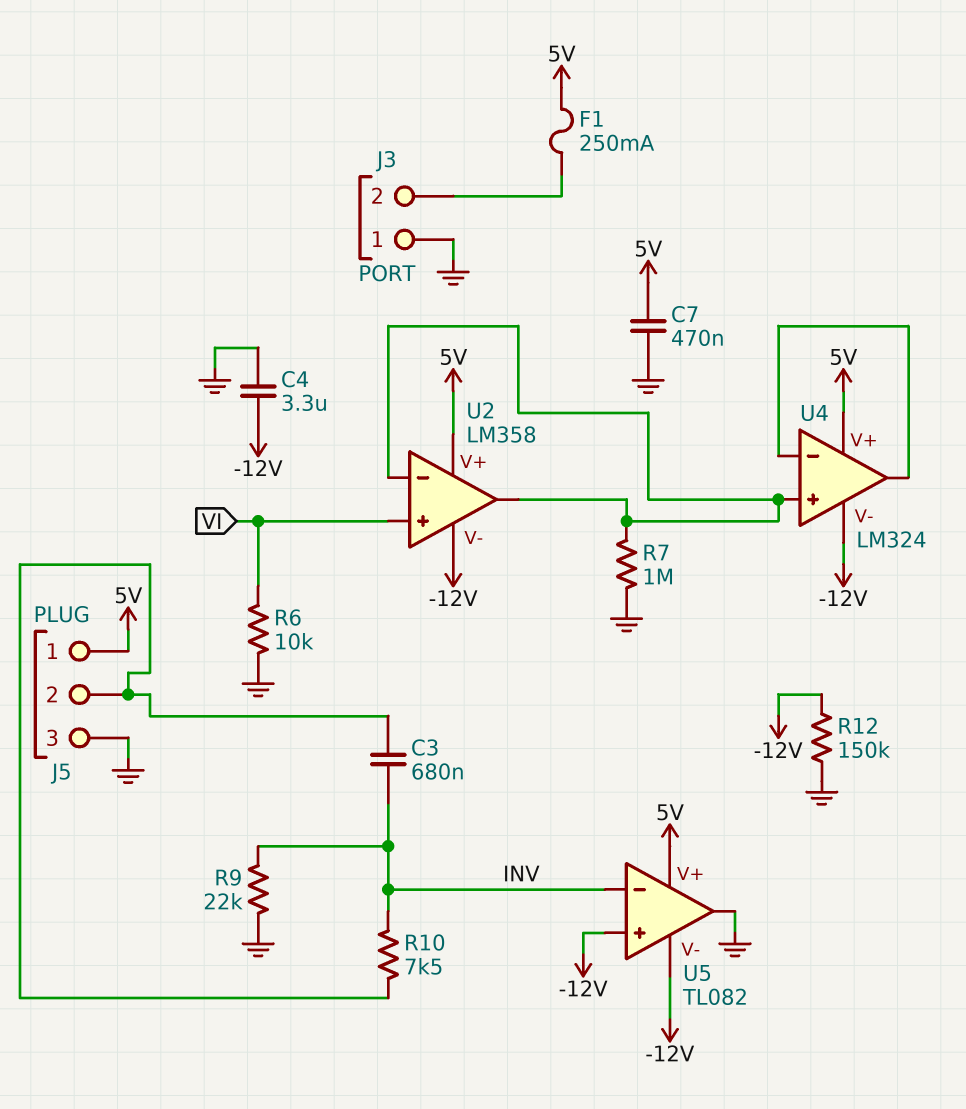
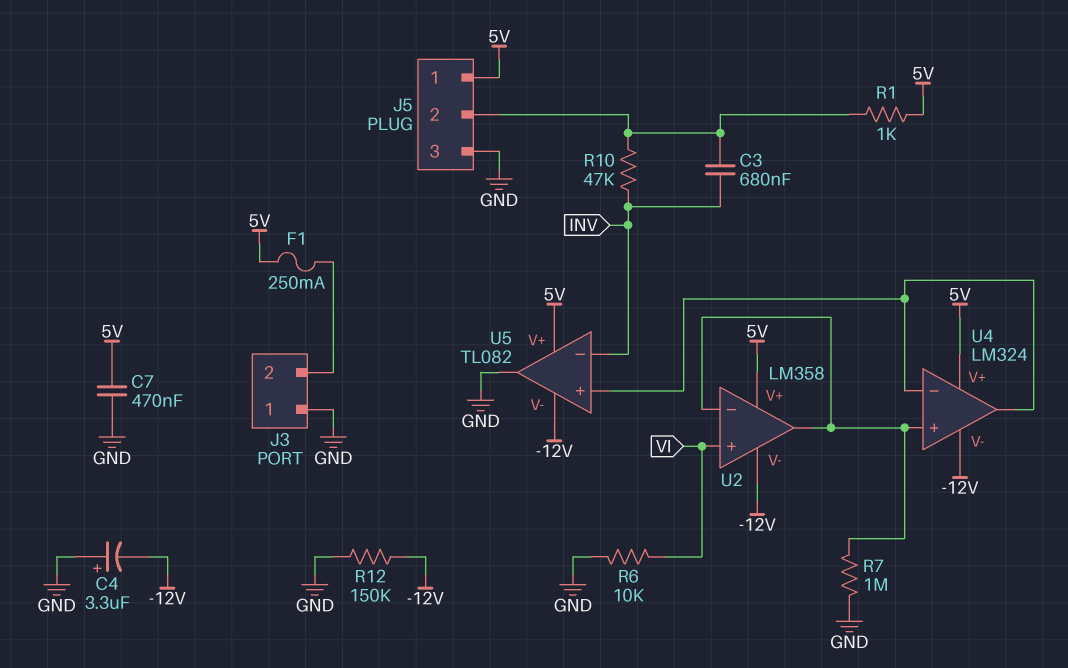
C4: 3.3uF (-12V, GND) -> 3.3uF (plus GND, minus -12V)
R1: none -> 1k (5V, J5/2)
R9: 22k (GND, INV) -> none
R10: 7.5k (INV, J5/2) -> 47k (INV, J5/2)
U5 pin in+: -12V -> U4/in-

